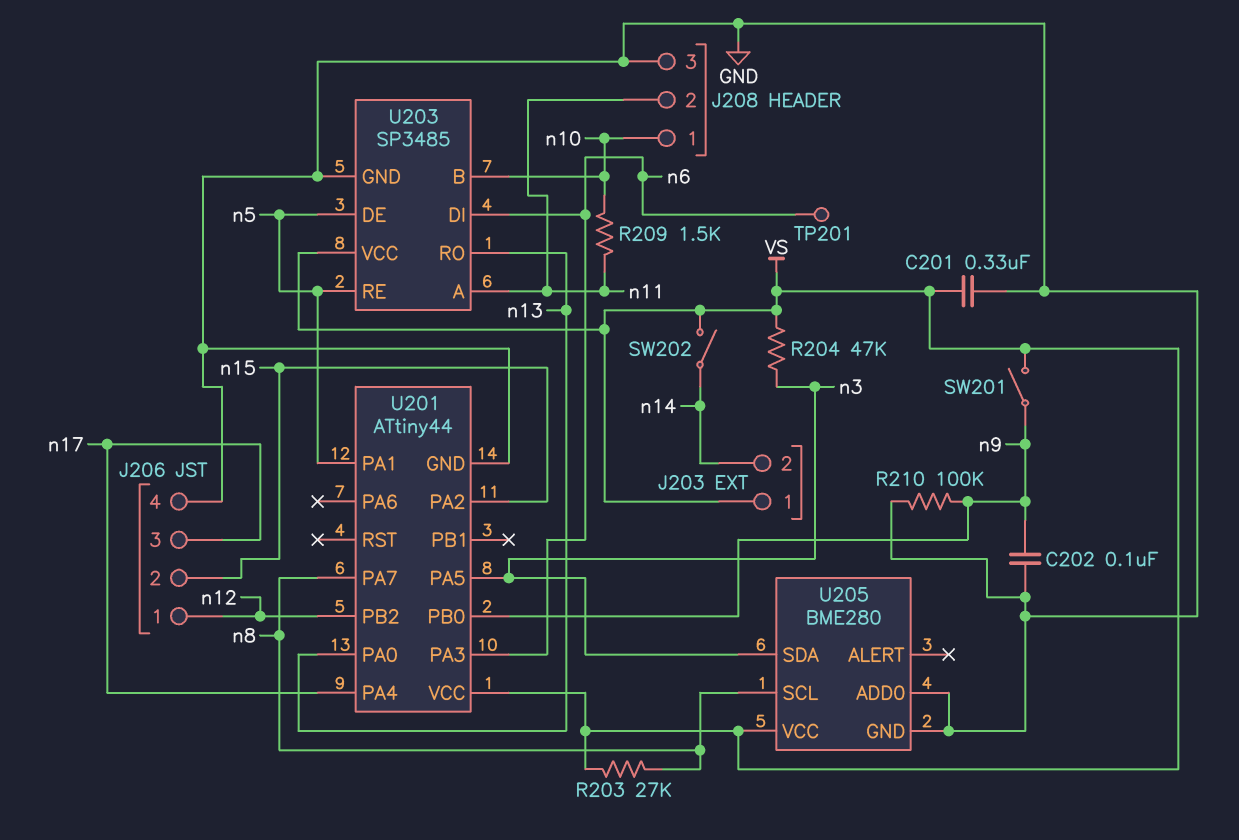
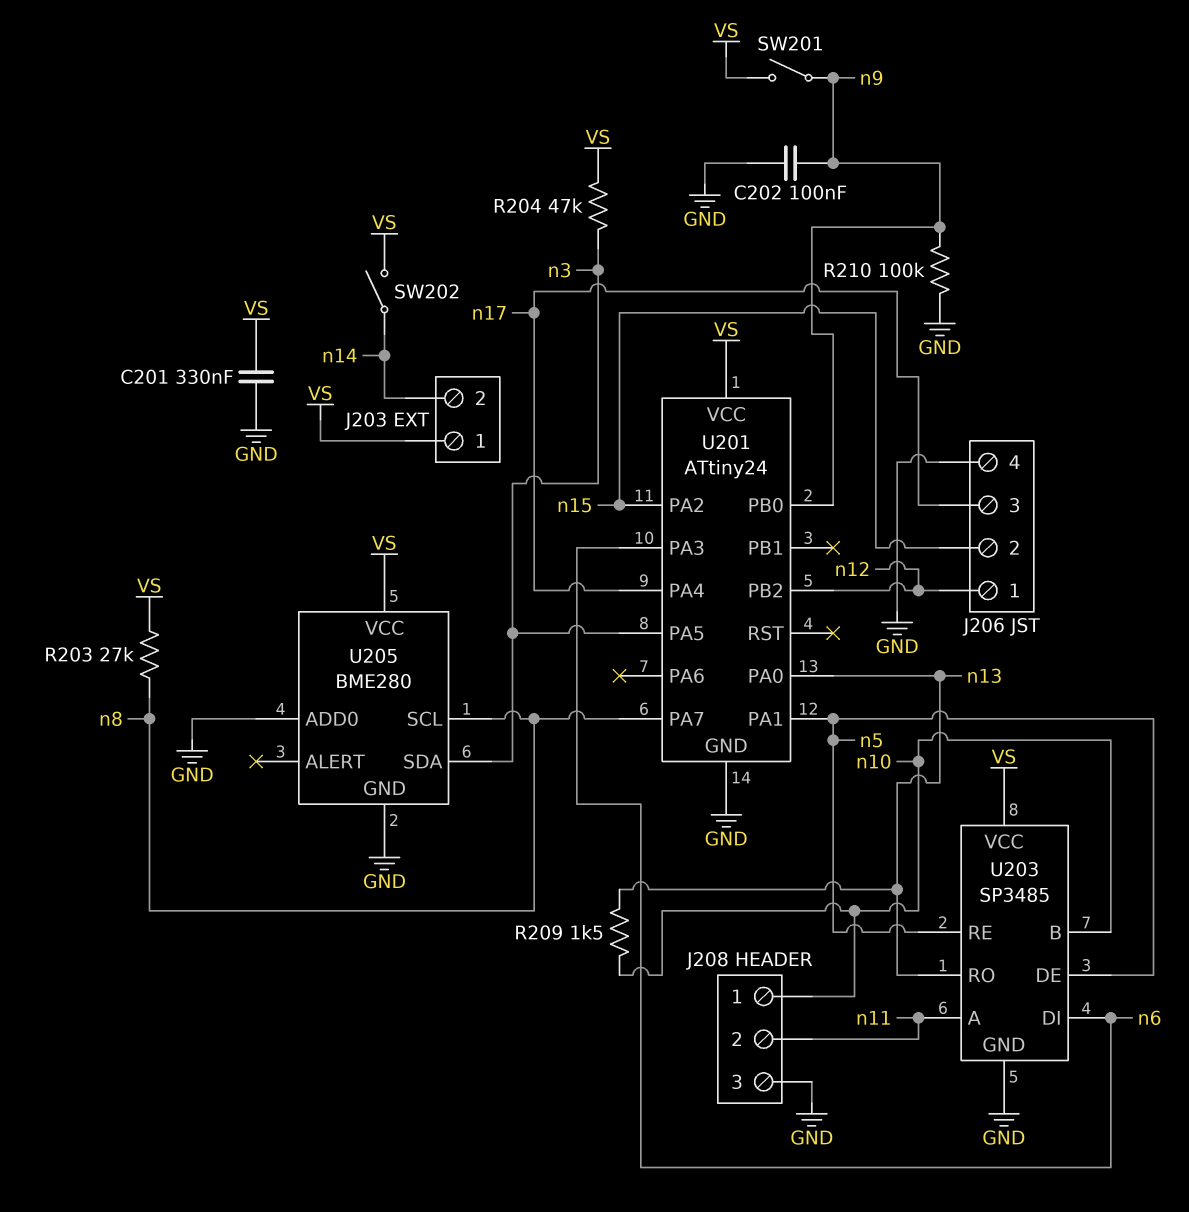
R209: 1.5k (n10, n11) -> 1.5k (n10, n13)
TP201: test point (n6) -> none
U201: ATtiny44 -> ATtiny24

